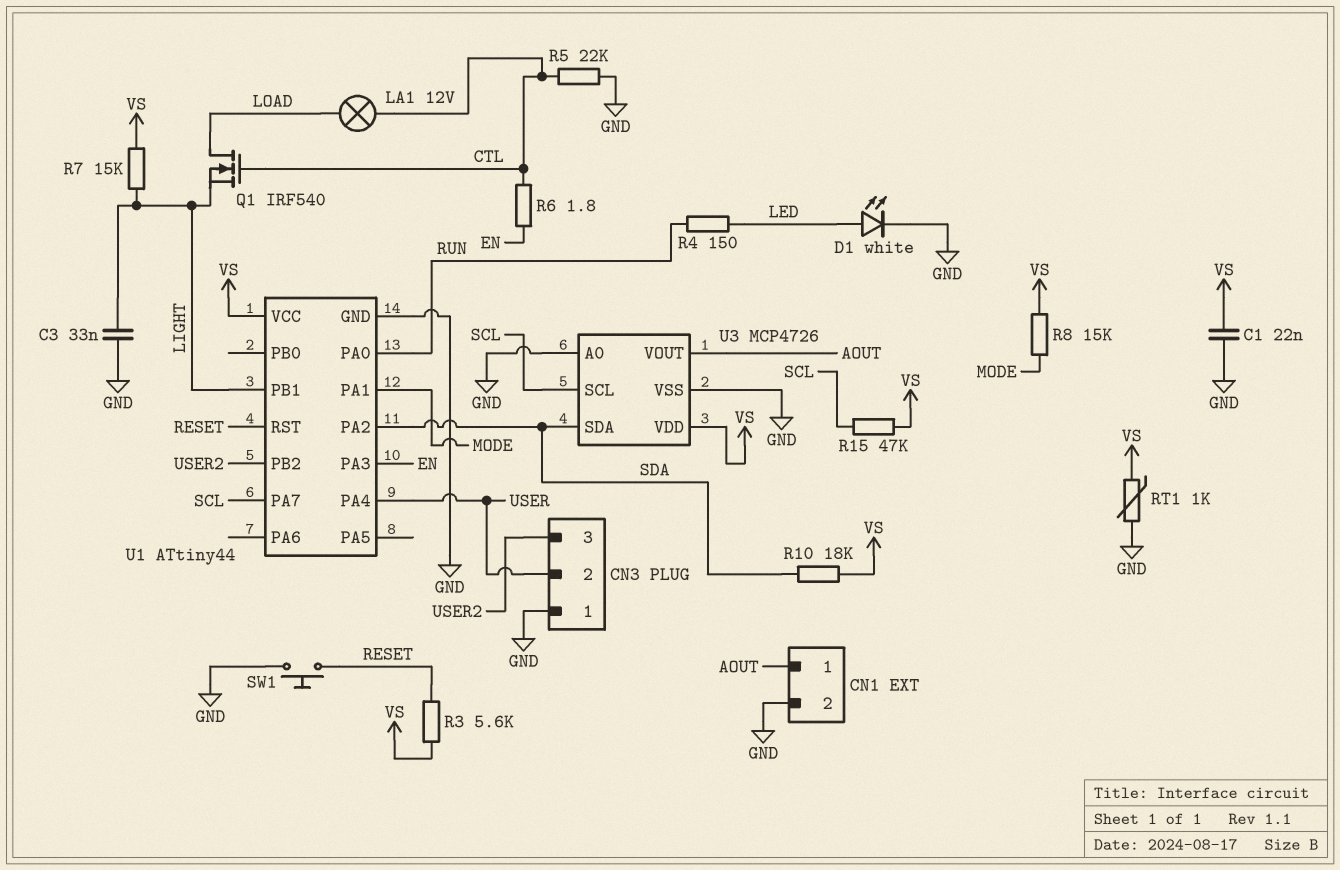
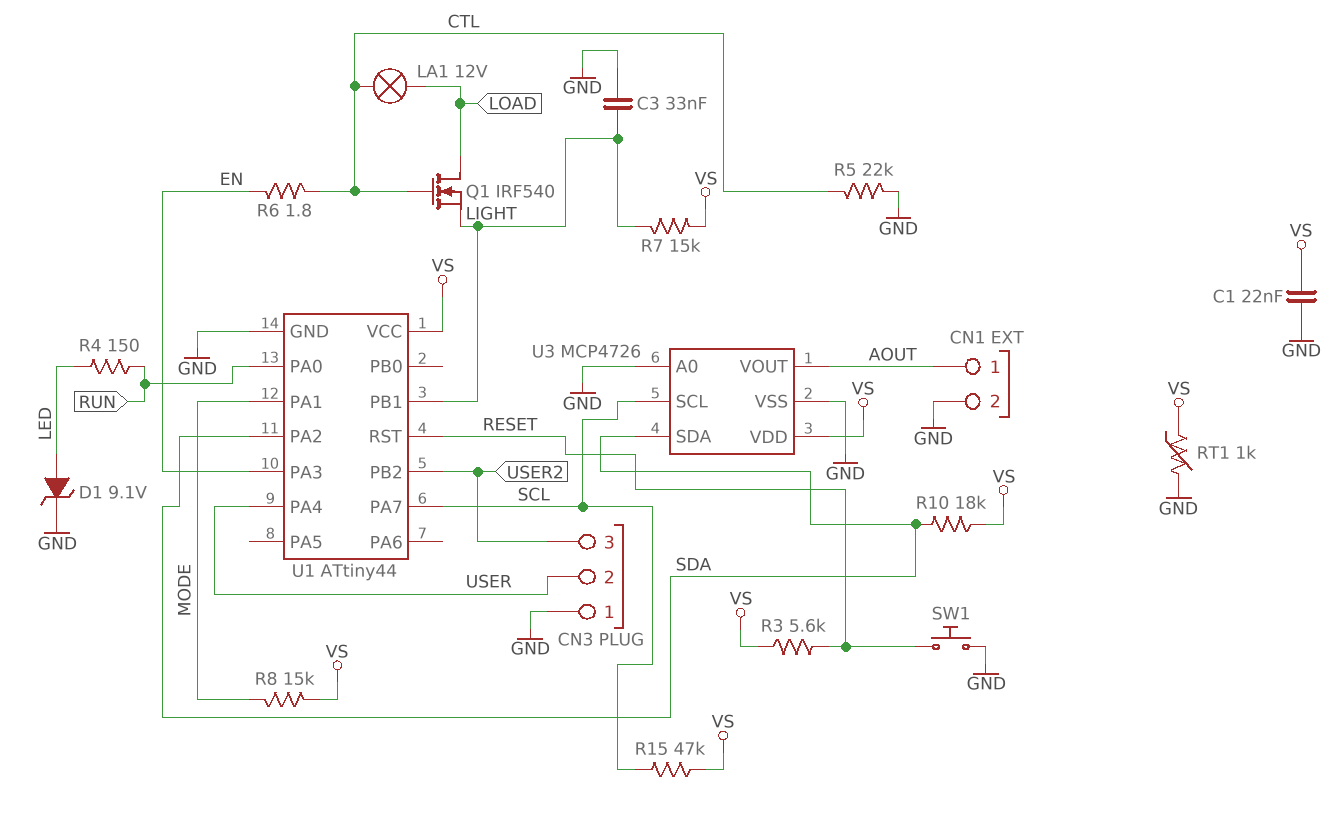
D1: LED white (A LED, K GND) -> zener 9.1V (A LED, K GND)

